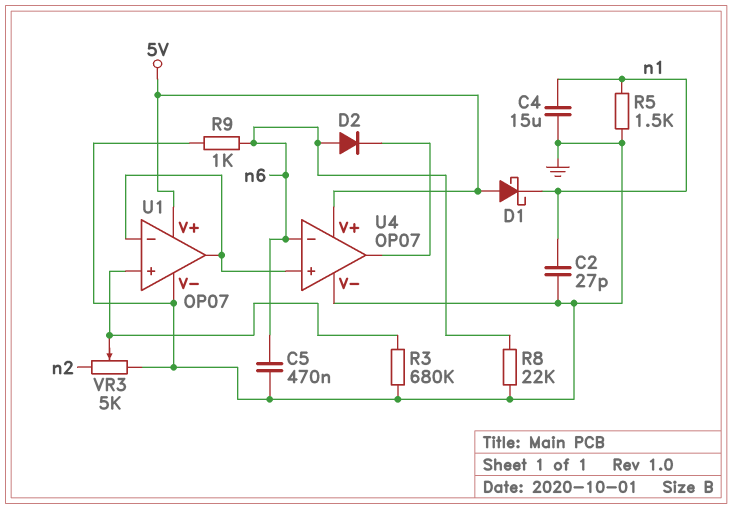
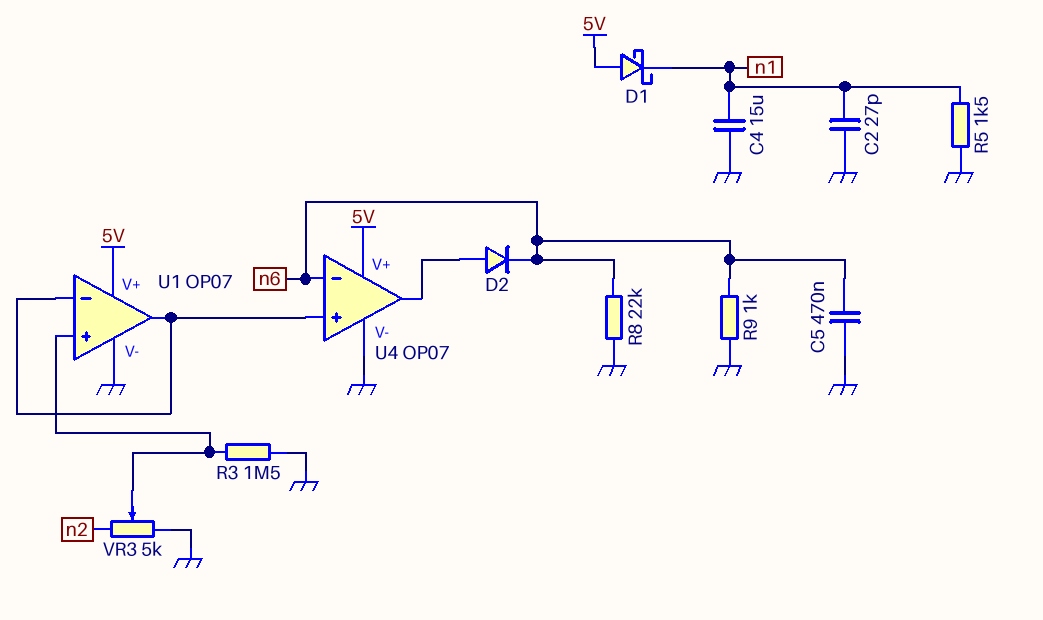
D2: diode (A n6, K U4/out) -> diode (A U4/out, K n6)
R3: 680k (GND, U1/in+) -> 1.5M (GND, U1/in+)

